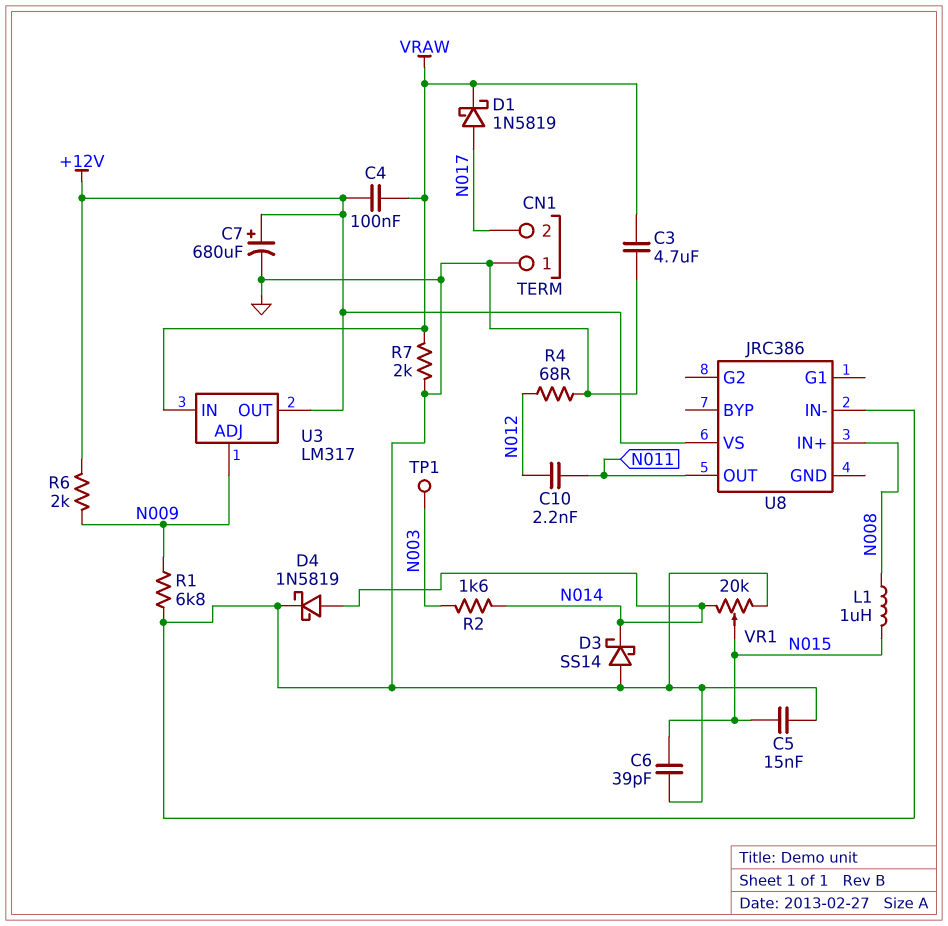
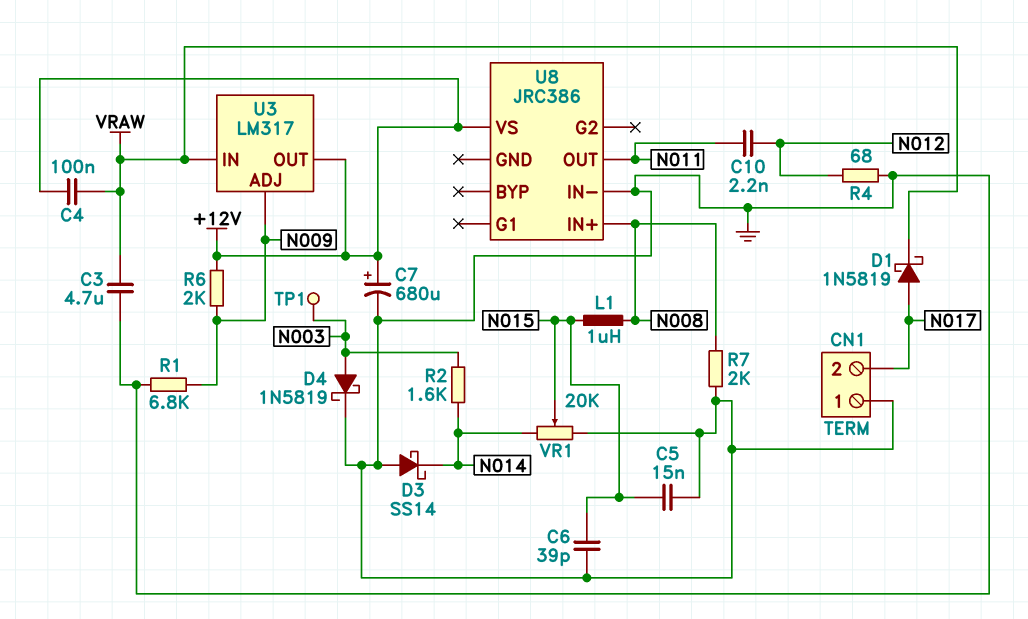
D4: schottky 1N5819 (A N014, K GND) -> schottky 1N5819 (A N003, K GND)
R7: 2k (GND, VRAW) -> 2k (GND, N008)

